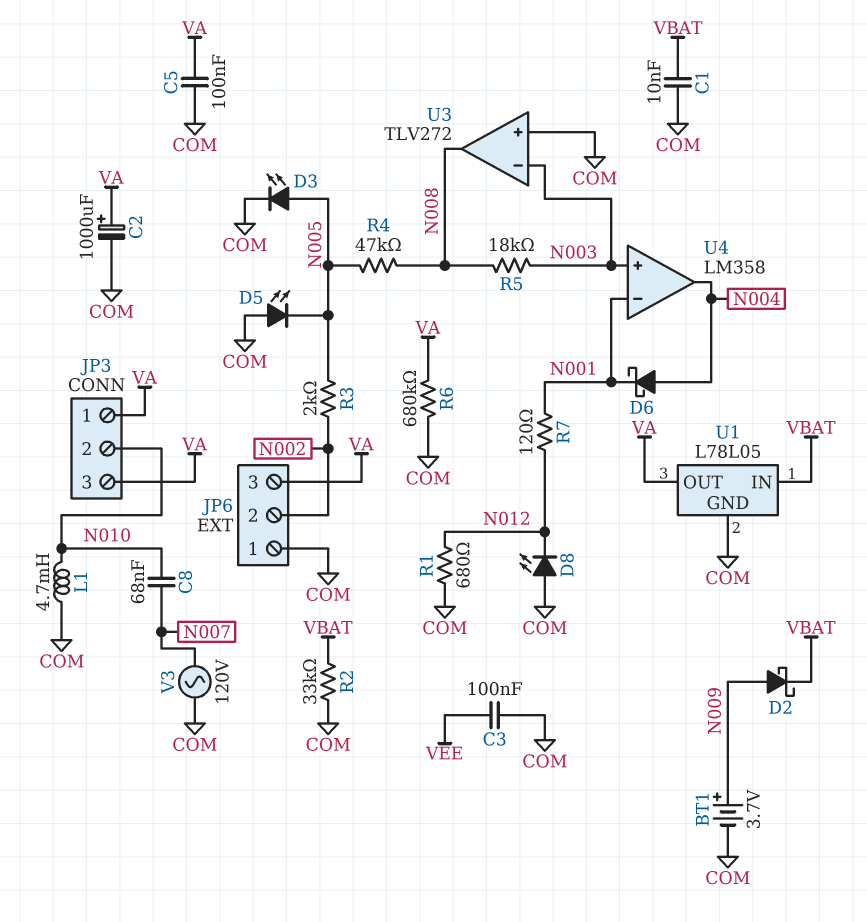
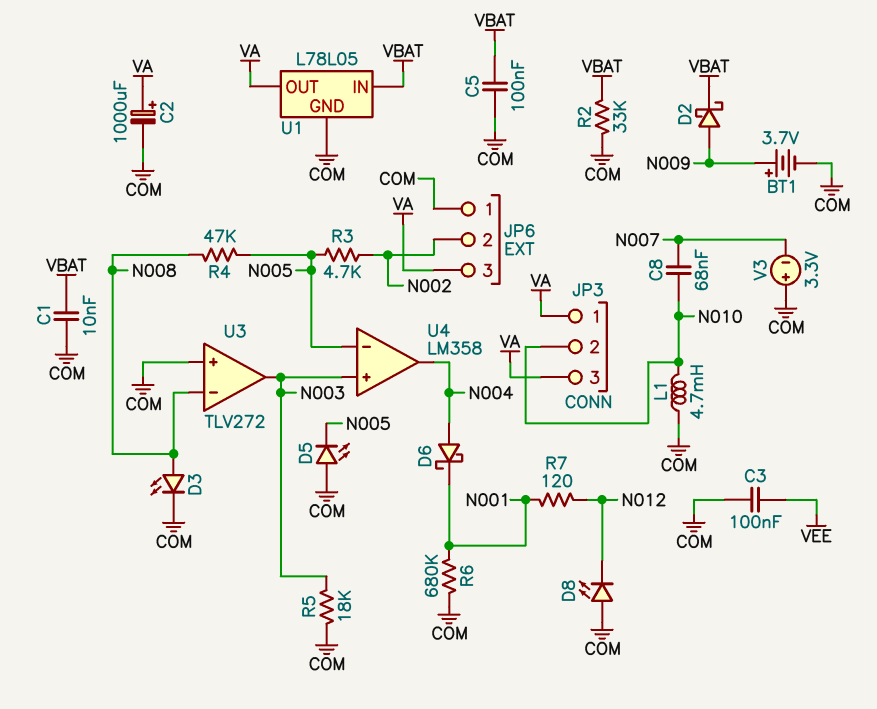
C5: 100nF (COM, VA) -> 100nF (COM, VBAT)
D3: LED (A N005, K COM) -> LED (A N008, K COM)
R1: 680 (COM, N012) -> none
R3: 2k (N002, N005) -> 4.7k (N002, N005)
R5: 18k (N003, N008) -> 18k (COM, N003)
R6: 680k (COM, VA) -> 680k (COM, N001)
U3 pin in-: N003 -> N008
U3 pin out: N008 -> N003
U4 pin in-: N001 -> N005
V3: AC 120V (COM, N007) -> 3.3V (plus COM, minus N007)

